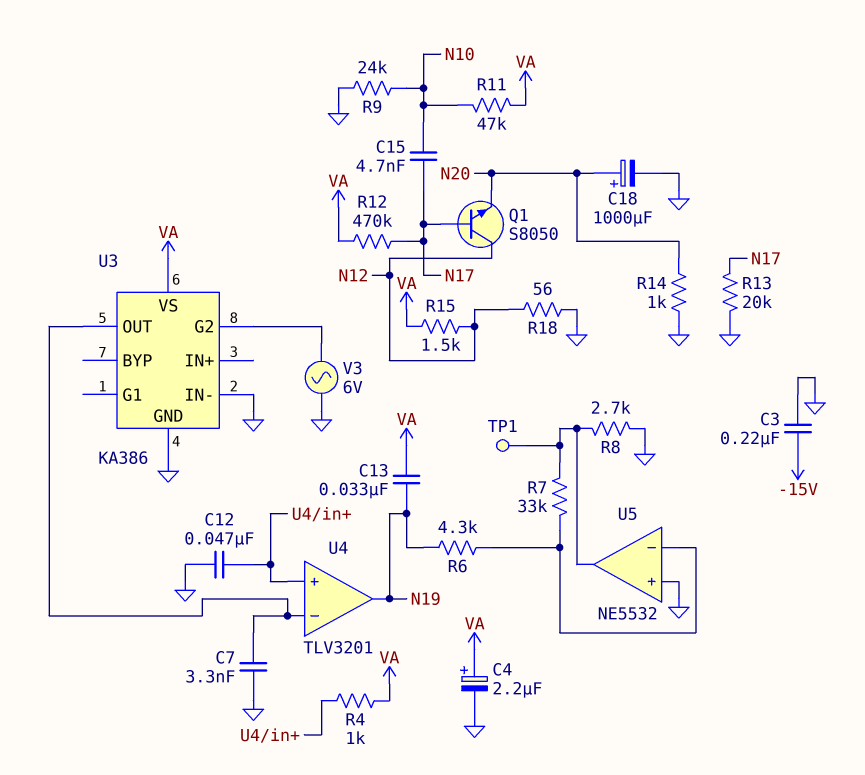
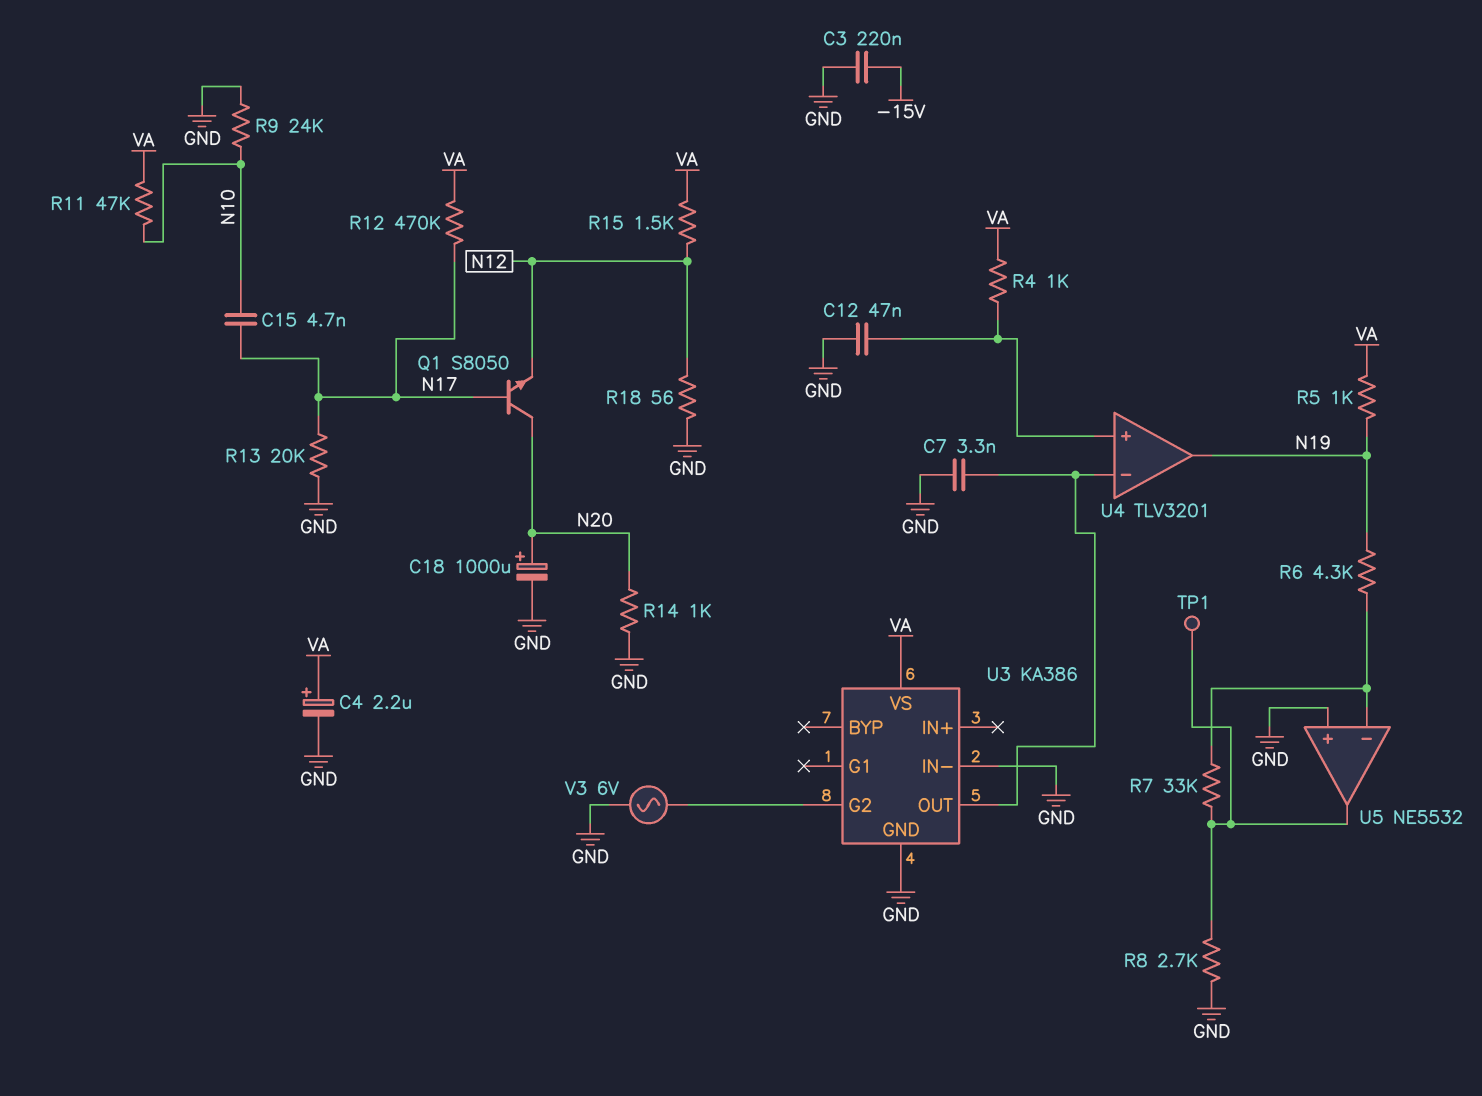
C13: 33nF (N19, VA) -> none
Q1: NPN S8050 (B N17, C N12, E N20) -> NPN S8050 (B N17, C N20, E N12)
R5: none -> 1k (N19, VA)

